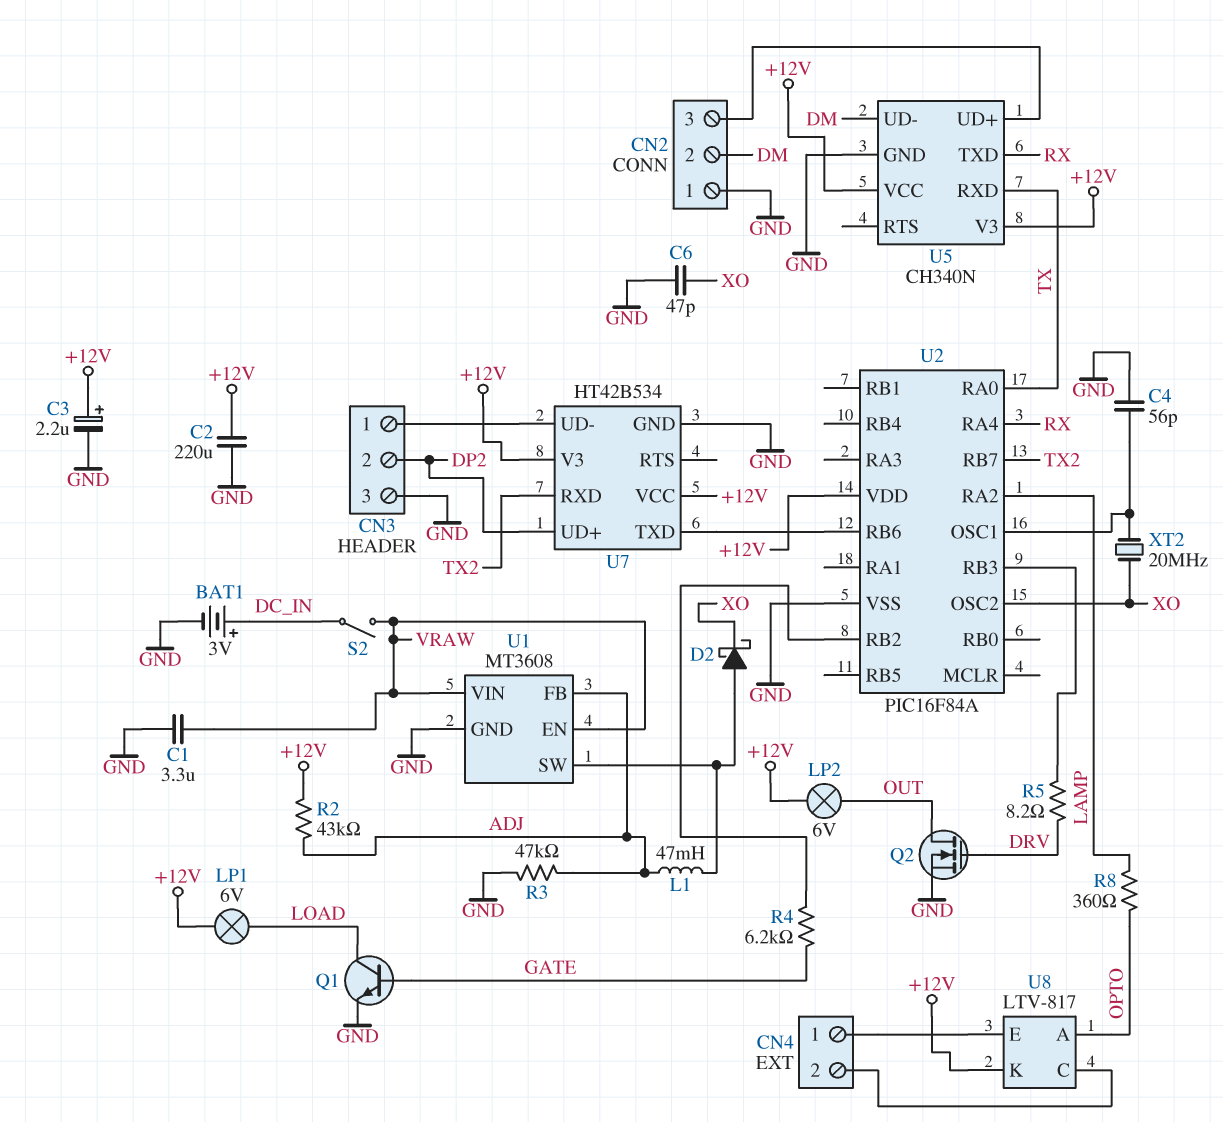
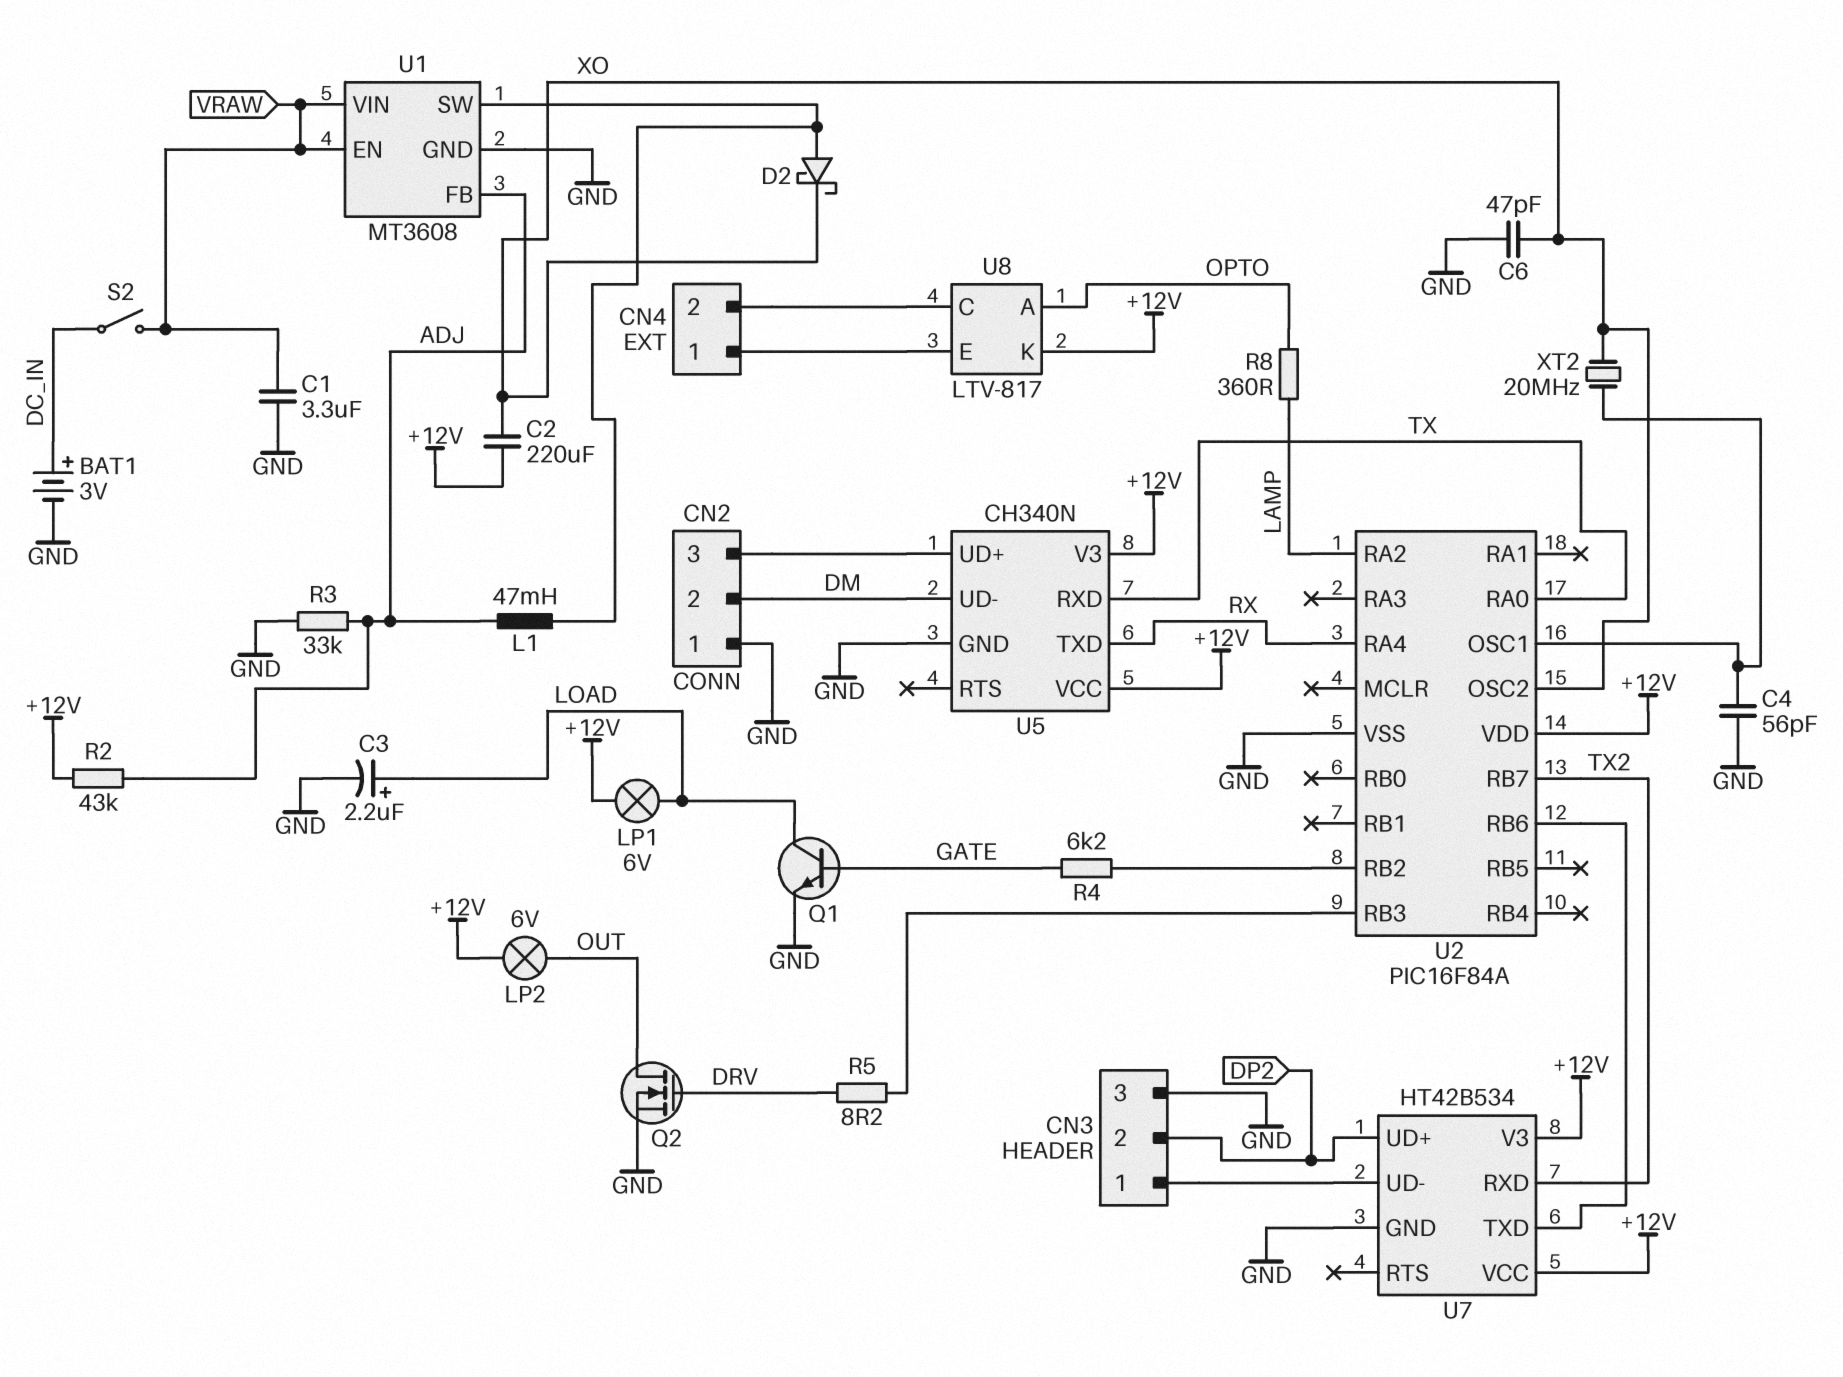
C2: 220uF (+12V, GND) -> 220uF (+12V, XO)
C3: 2.2uF (plus +12V, minus GND) -> 2.2uF (plus LOAD, minus GND)
R3: 47k (ADJ, GND) -> 33k (ADJ, GND)

